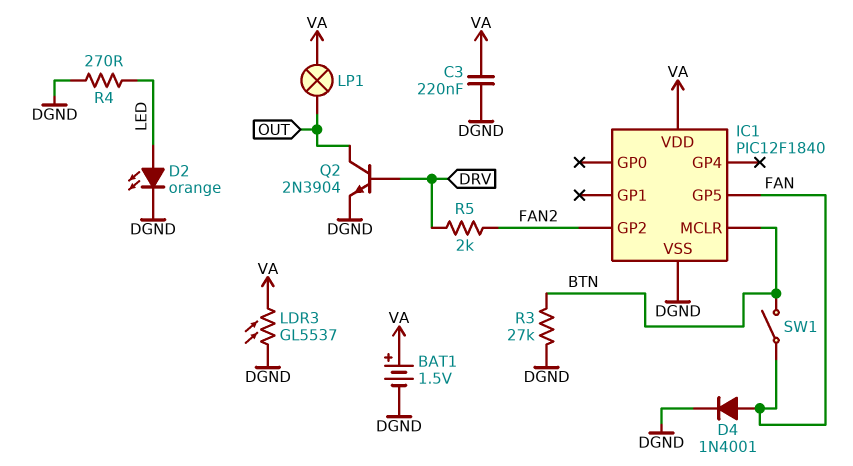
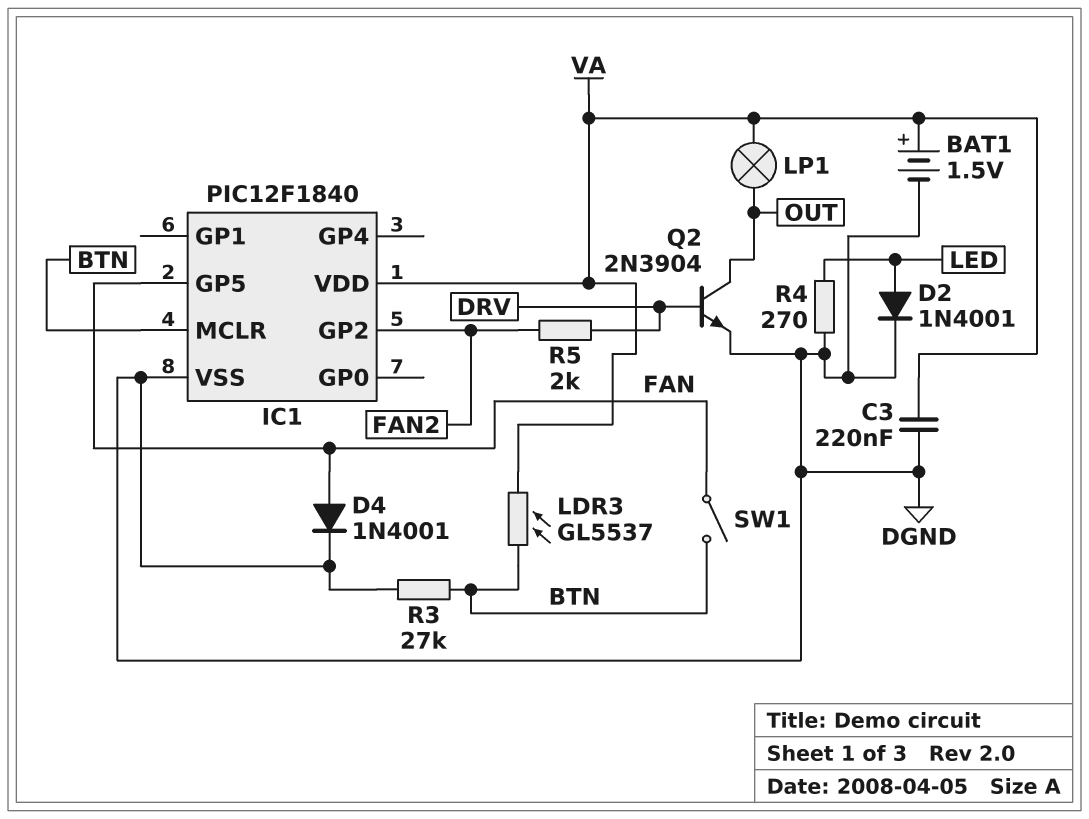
D2: LED orange (A LED, K DGND) -> diode 1N4001 (A LED, K DGND)
LDR3: GL5537 (DGND, VA) -> GL5537 (BTN, VA)

